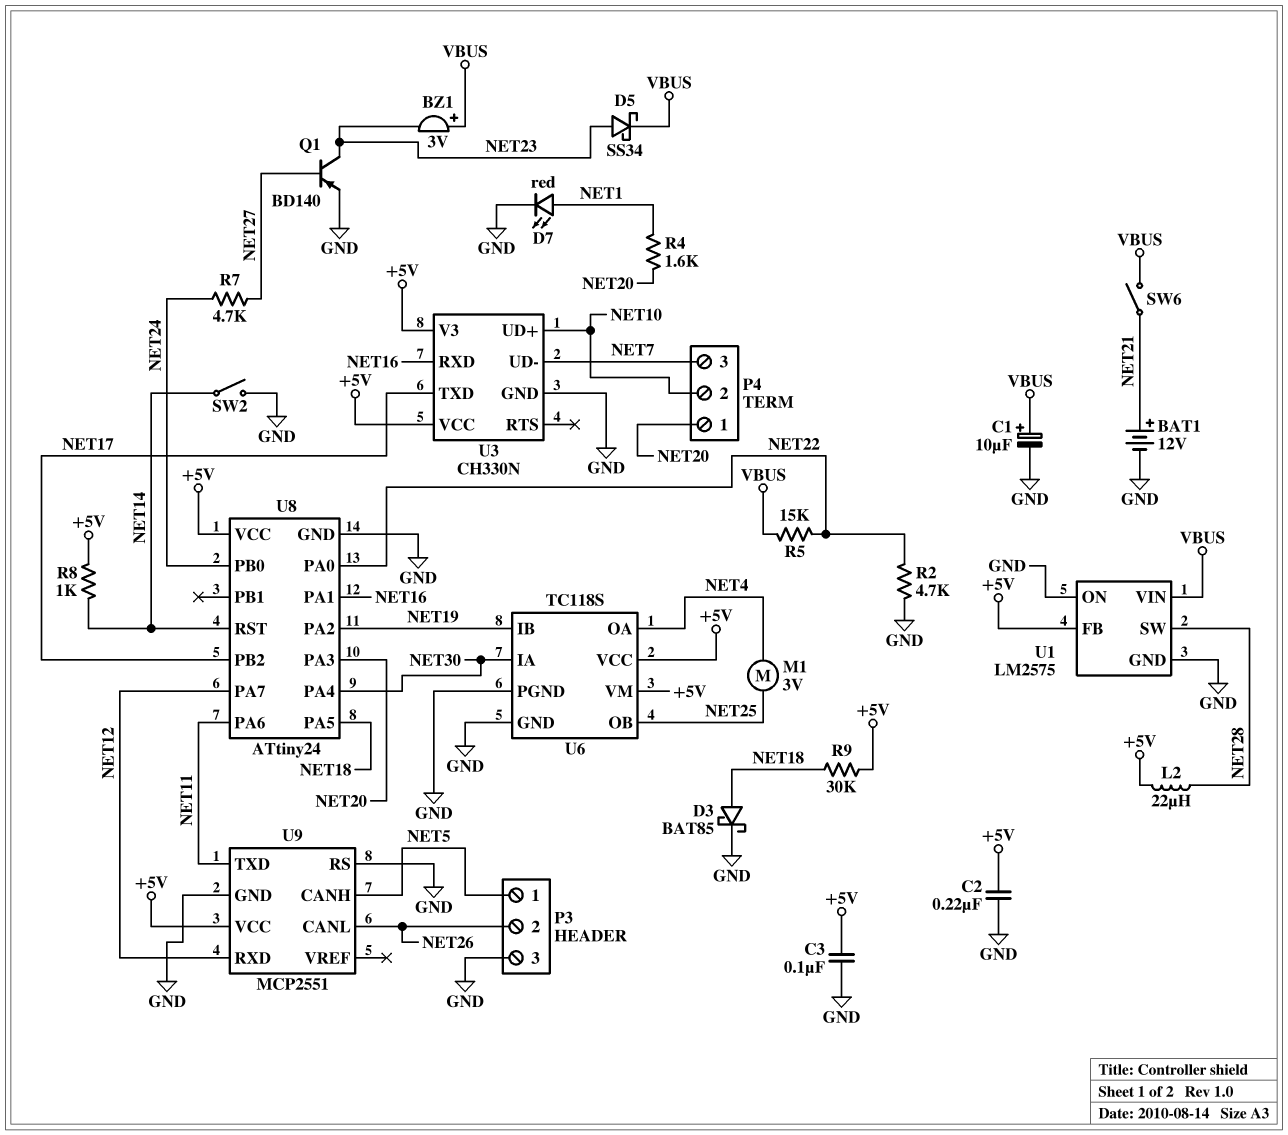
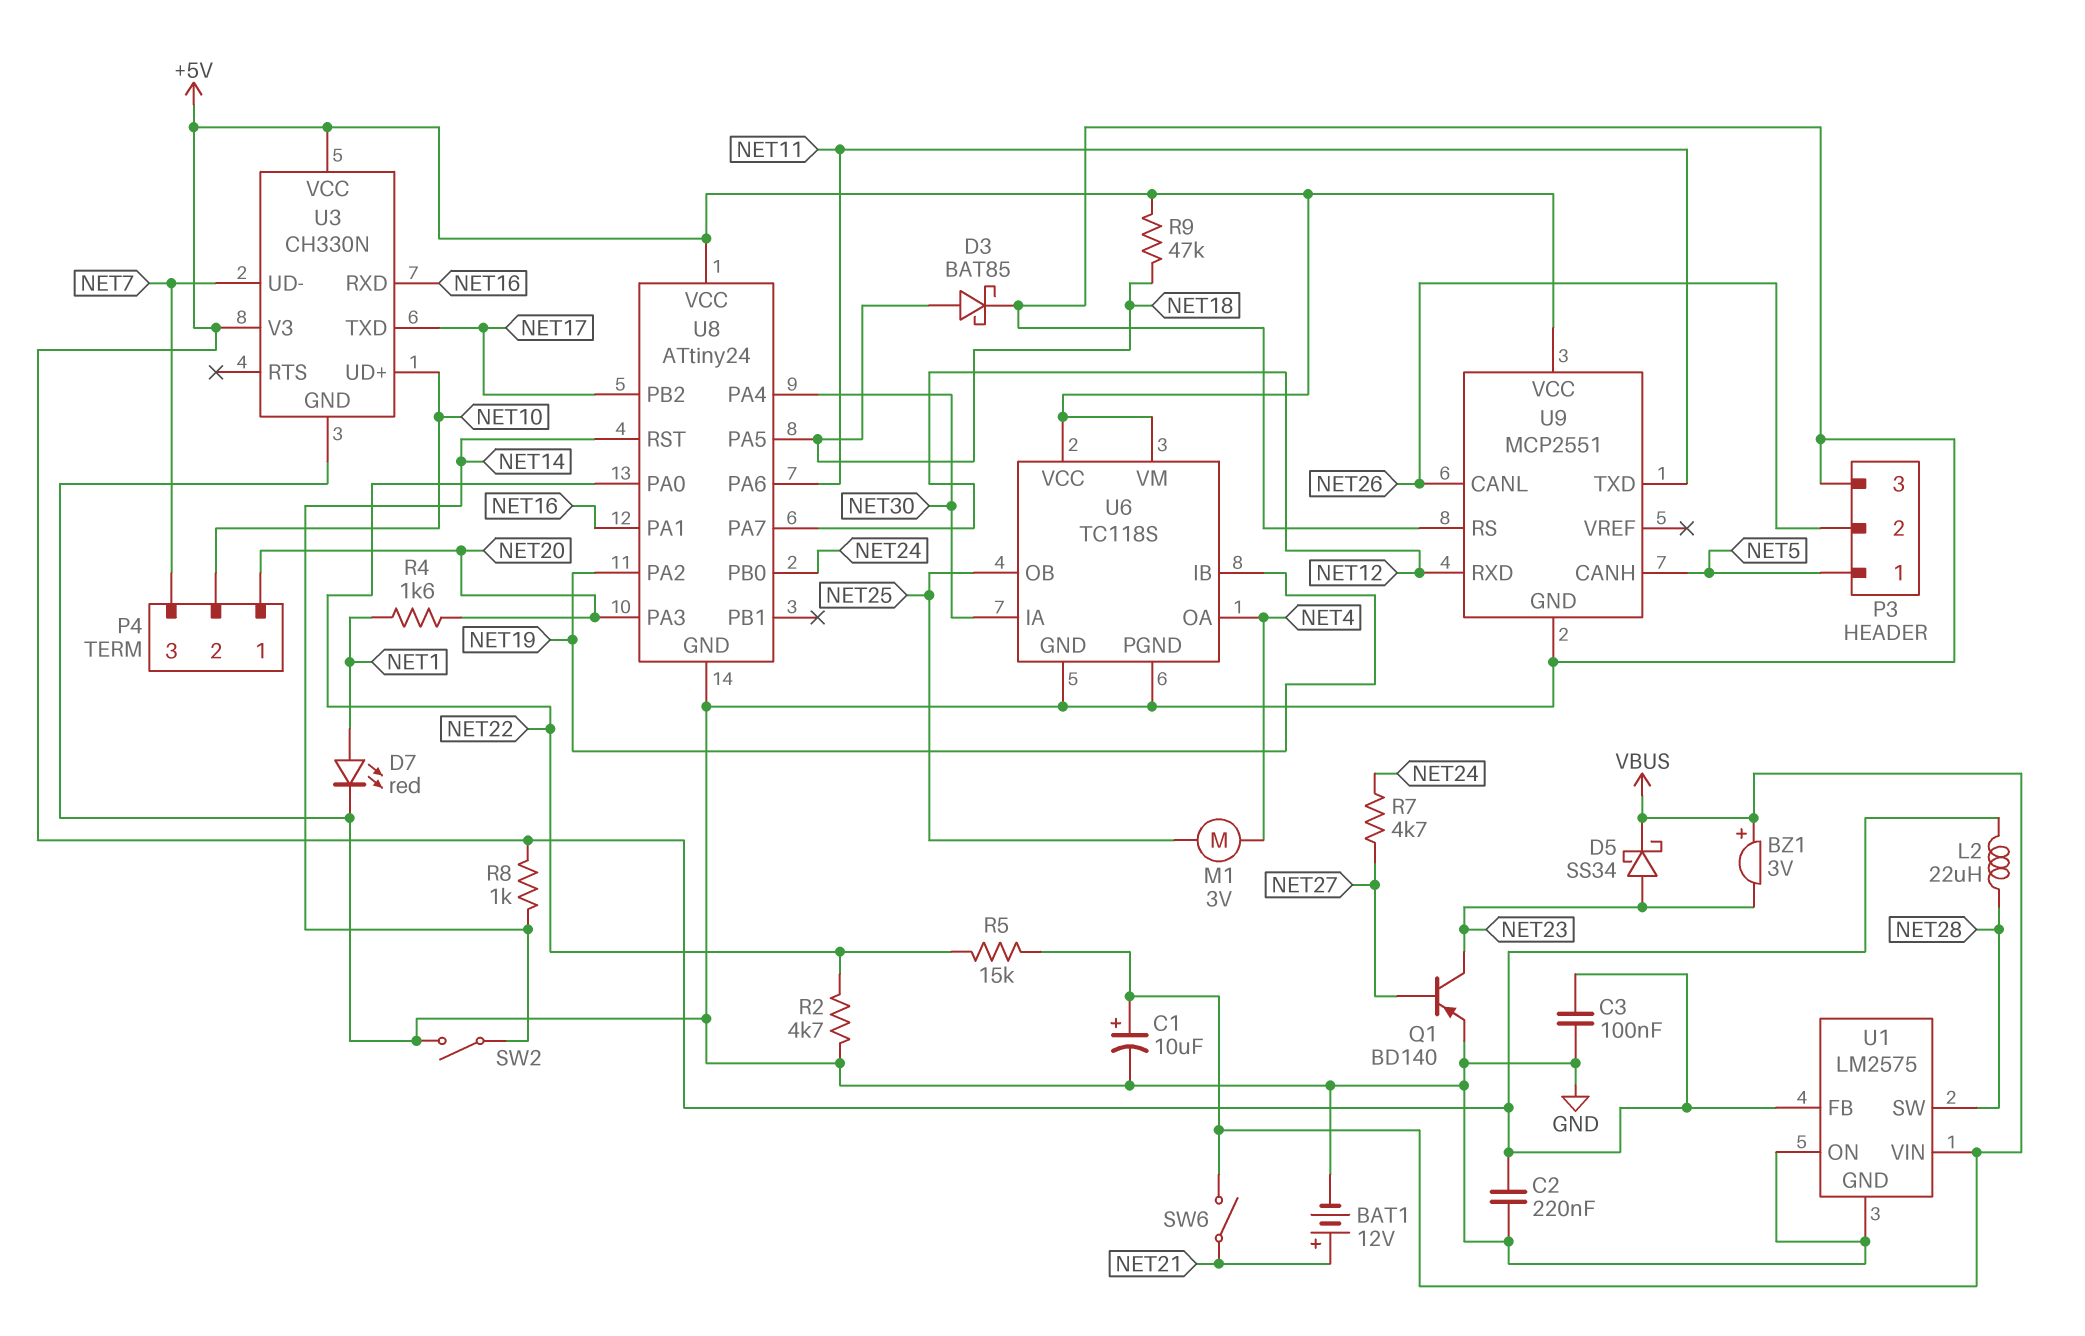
R9: 30k (+5V, NET18) -> 47k (+5V, NET18)

